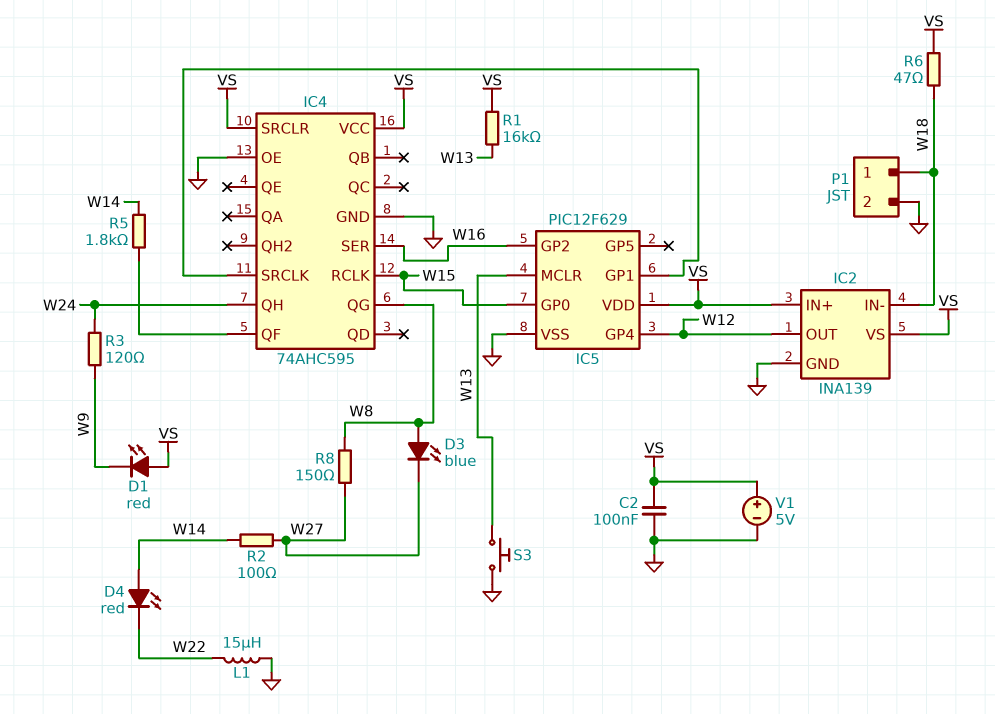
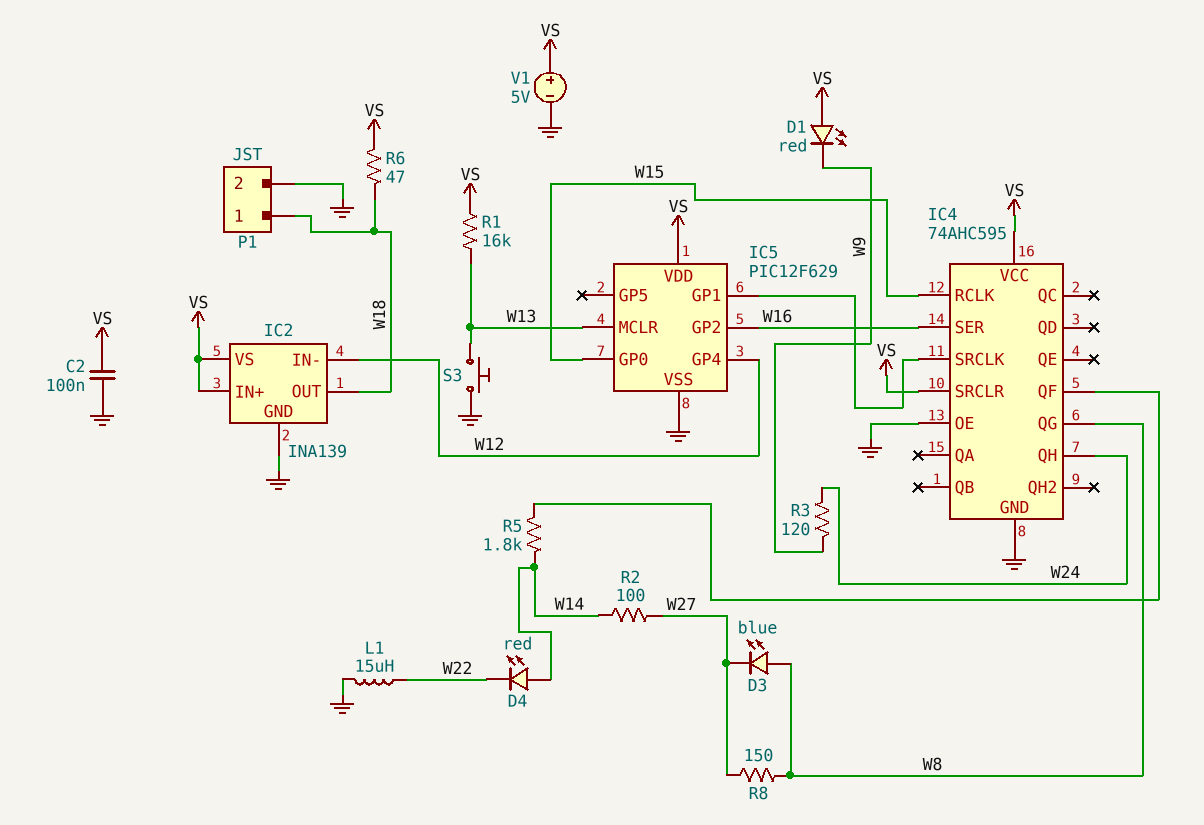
IC2 pin IN-: W18 -> W12
IC2 pin OUT: W12 -> W18

